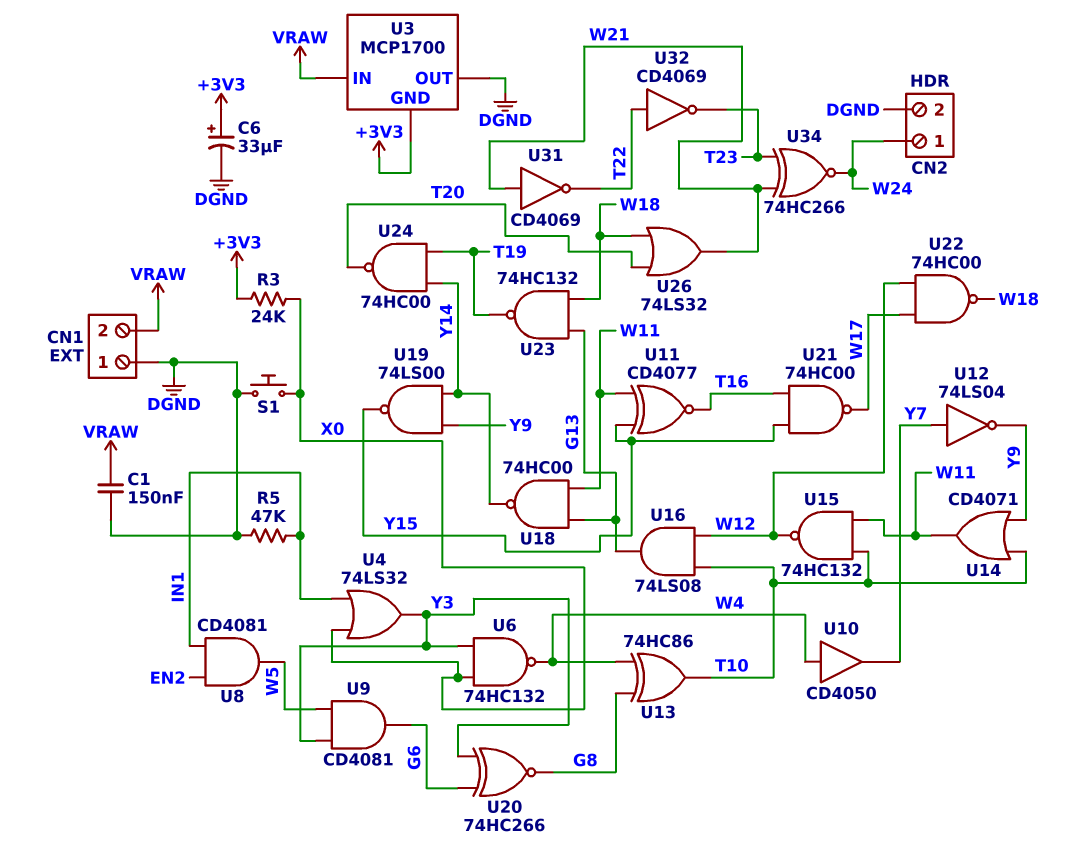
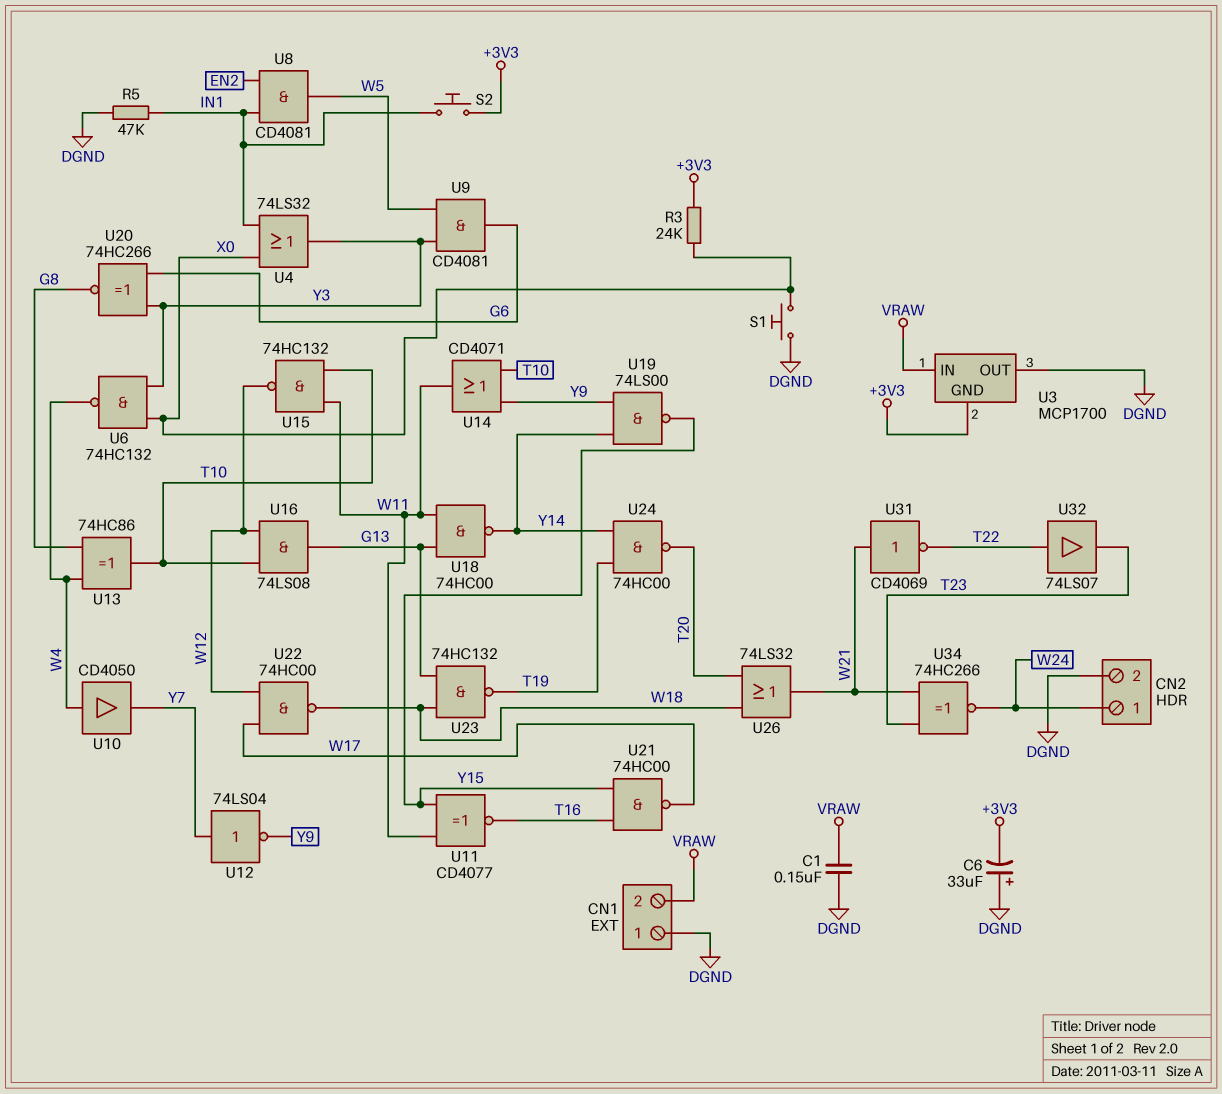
C6: 33uF (plus +3V3, minus DGND) -> 33uF (plus DGND, minus +3V3)
S2: none -> button (+3V3, IN1)
U32: NOT CD4069 (in T22, out T23) -> buffer 74LS07 (in T22, out T23)

